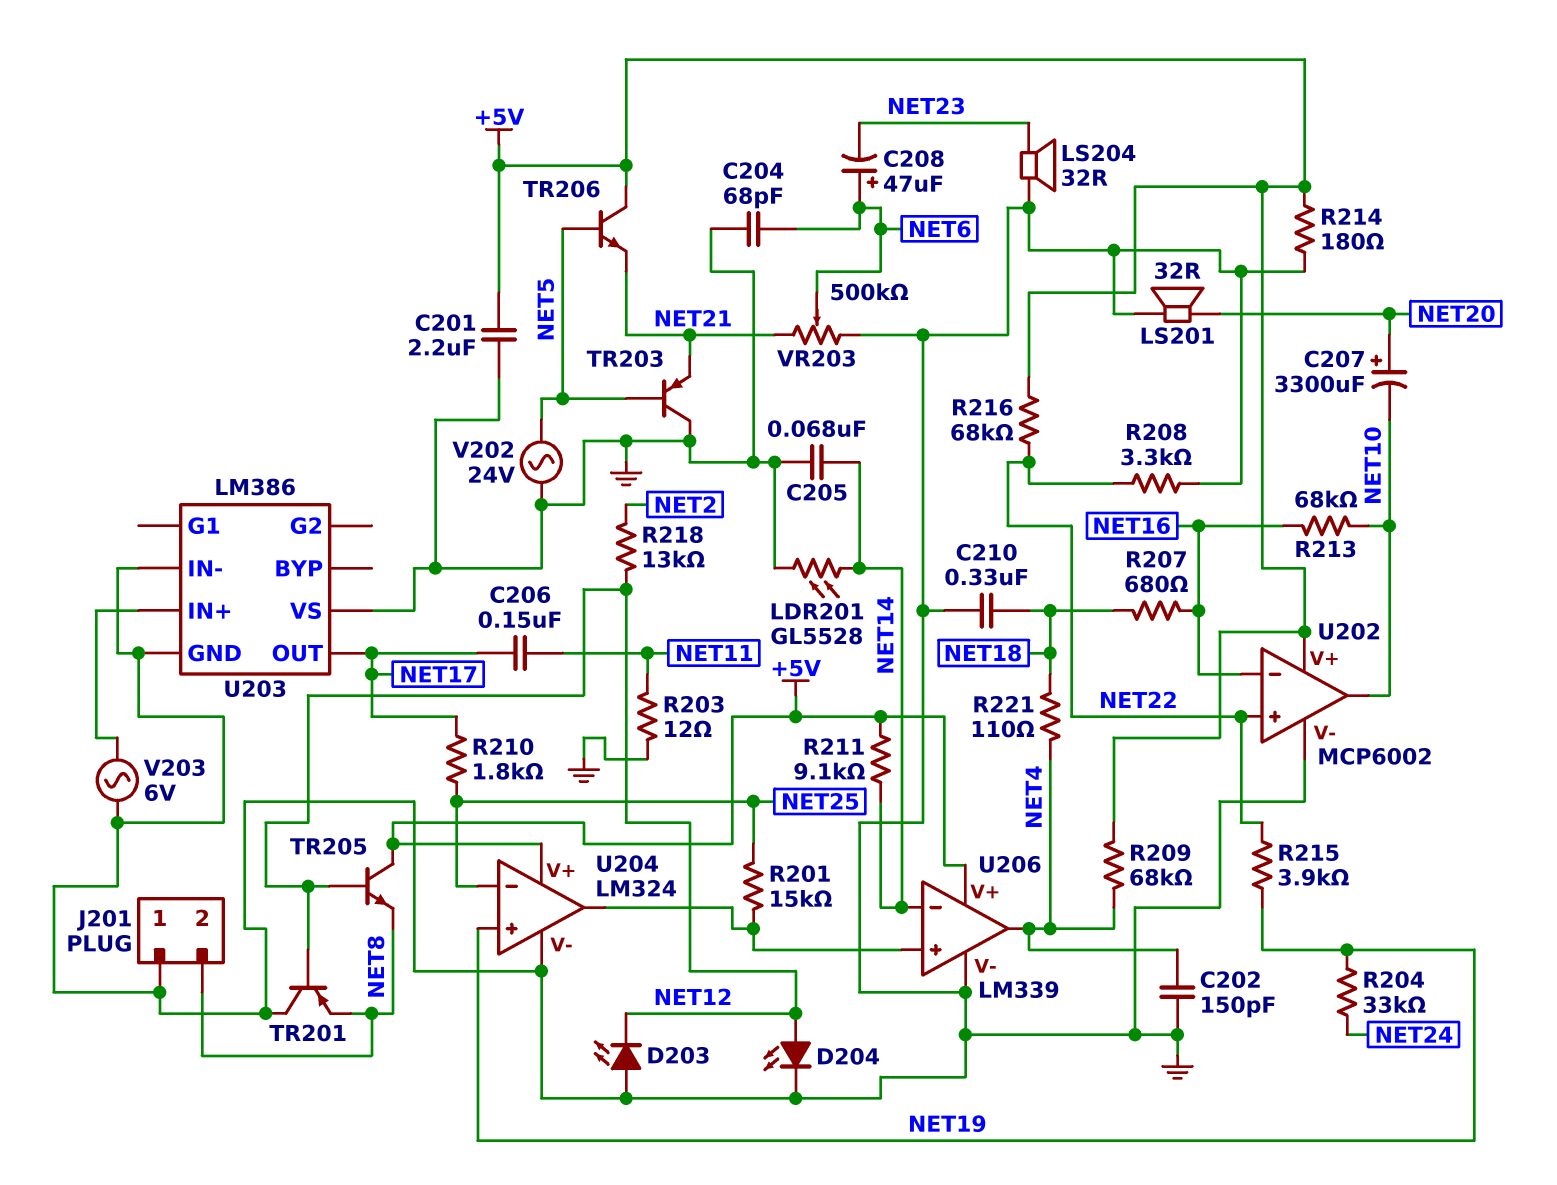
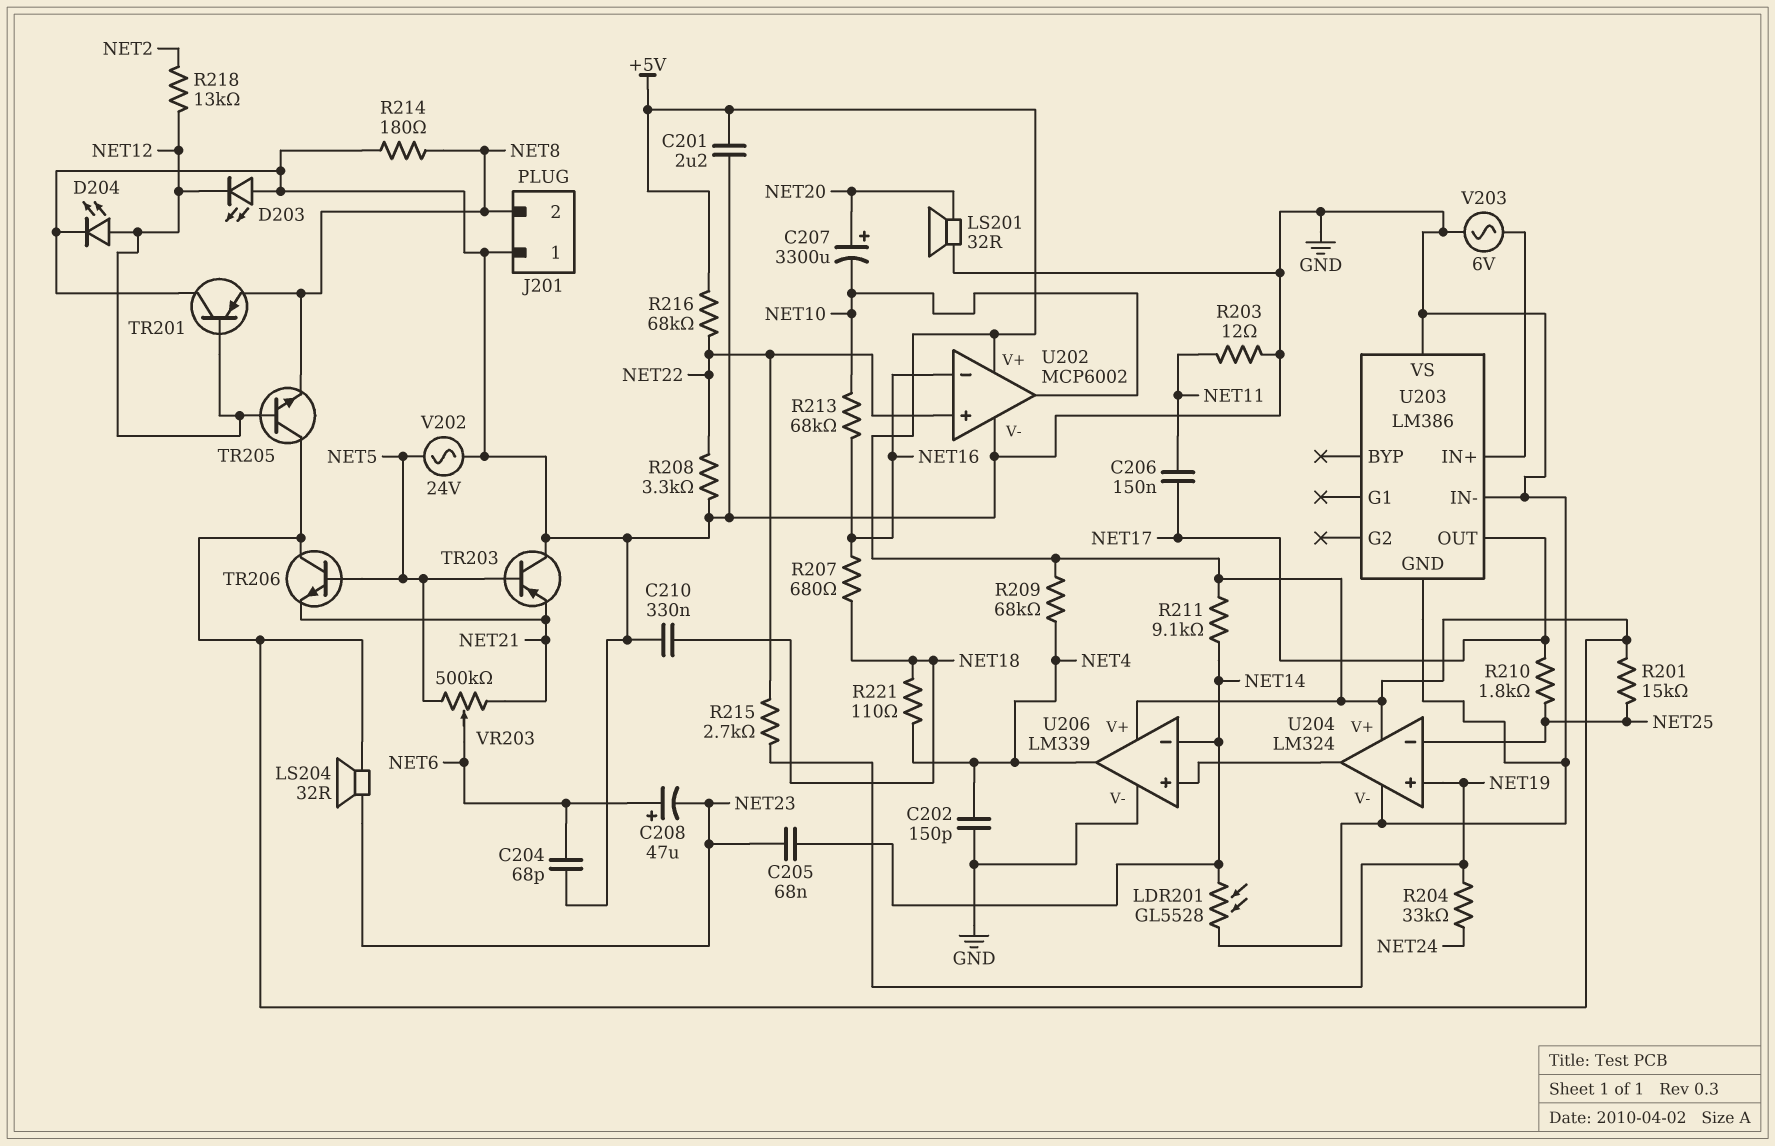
C205: 68nF (GND, NET14) -> 68nF (NET14, NET23)
LS204: speaker 32R (GND, NET23) -> speaker 32R (+5V, NET23)
R201: 15k (NET25, U204/out) -> 15k (+5V, NET25)
R214: 180 (+5V, GND) -> 180 (GND, NET8)
R215: 3.9k (NET19, NET22) -> 2.7k (NET19, NET22)
VR203: 500k (GND, NET21, wiper NET6) -> 500k (NET5, NET21, wiper NET6)

